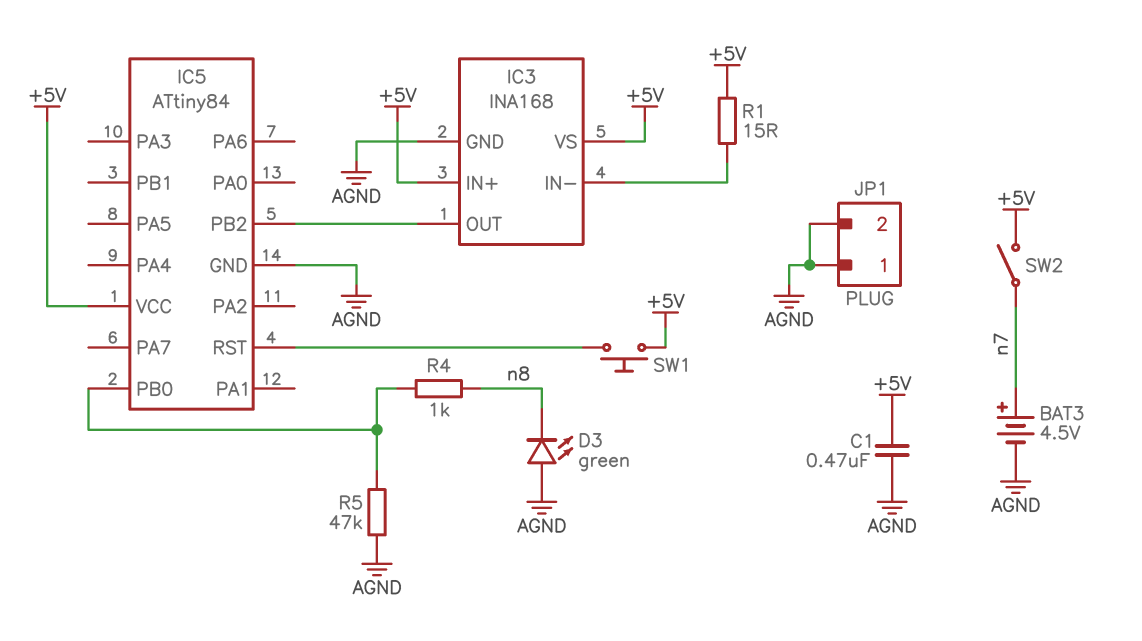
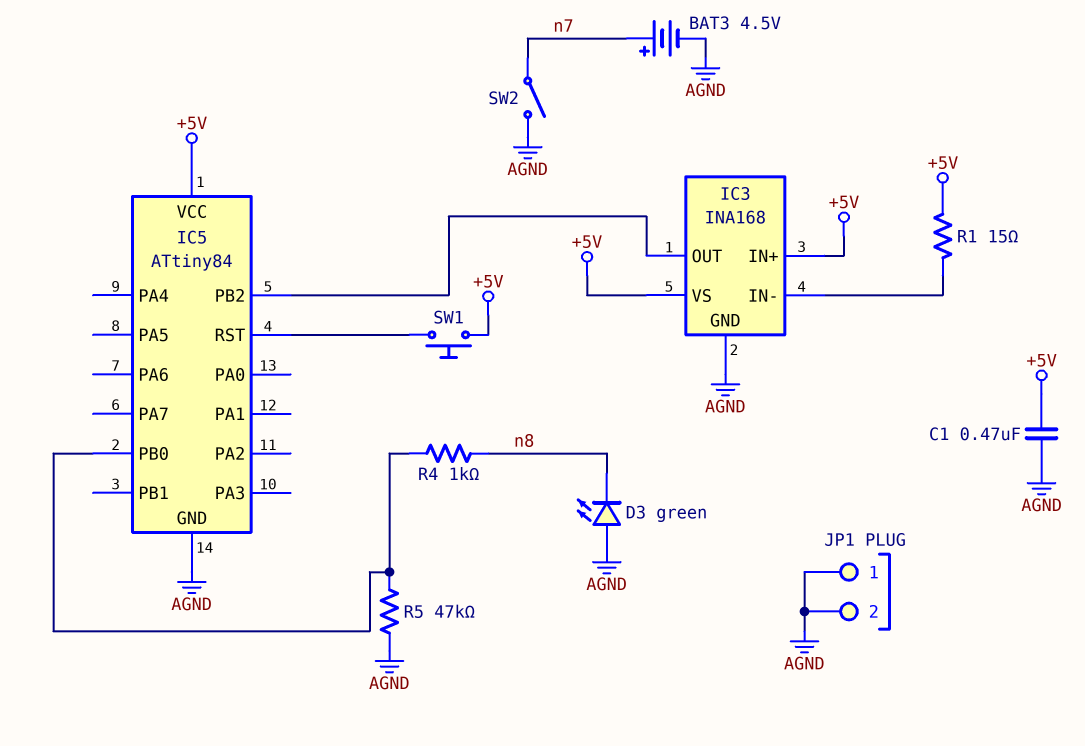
SW2: switch (+5V, n7) -> switch (AGND, n7)

